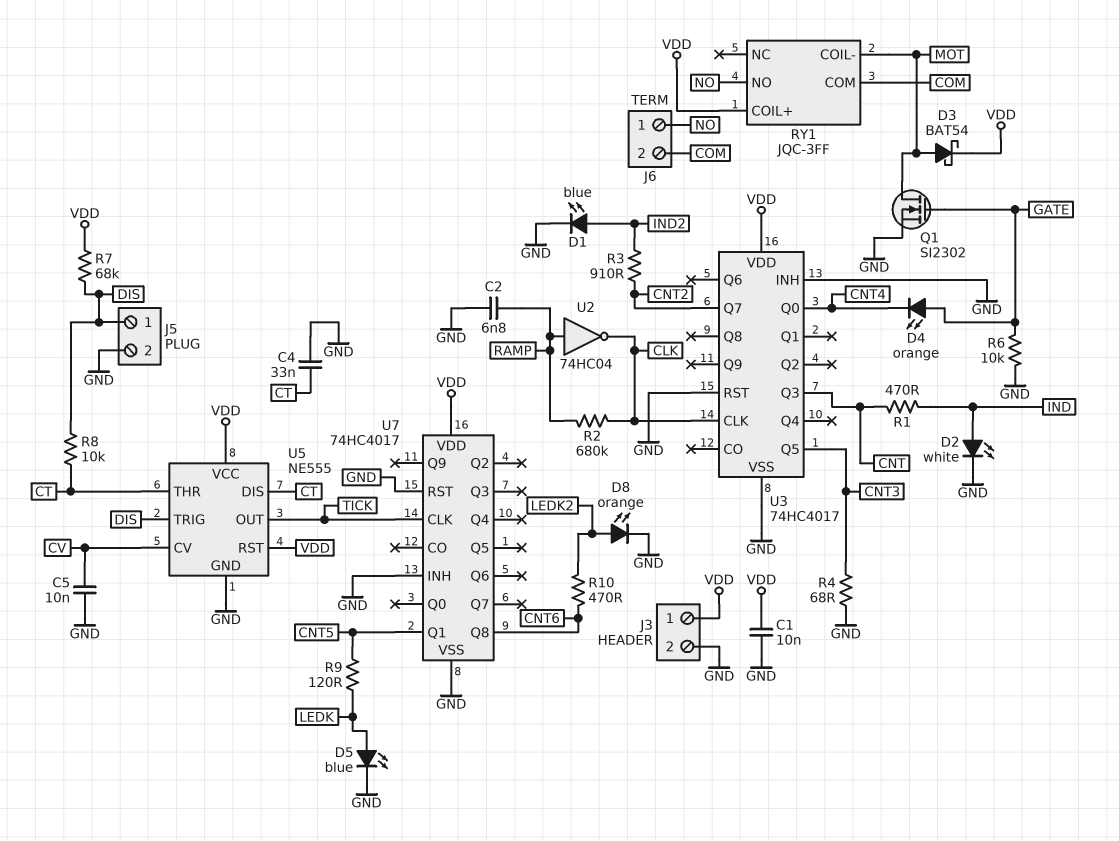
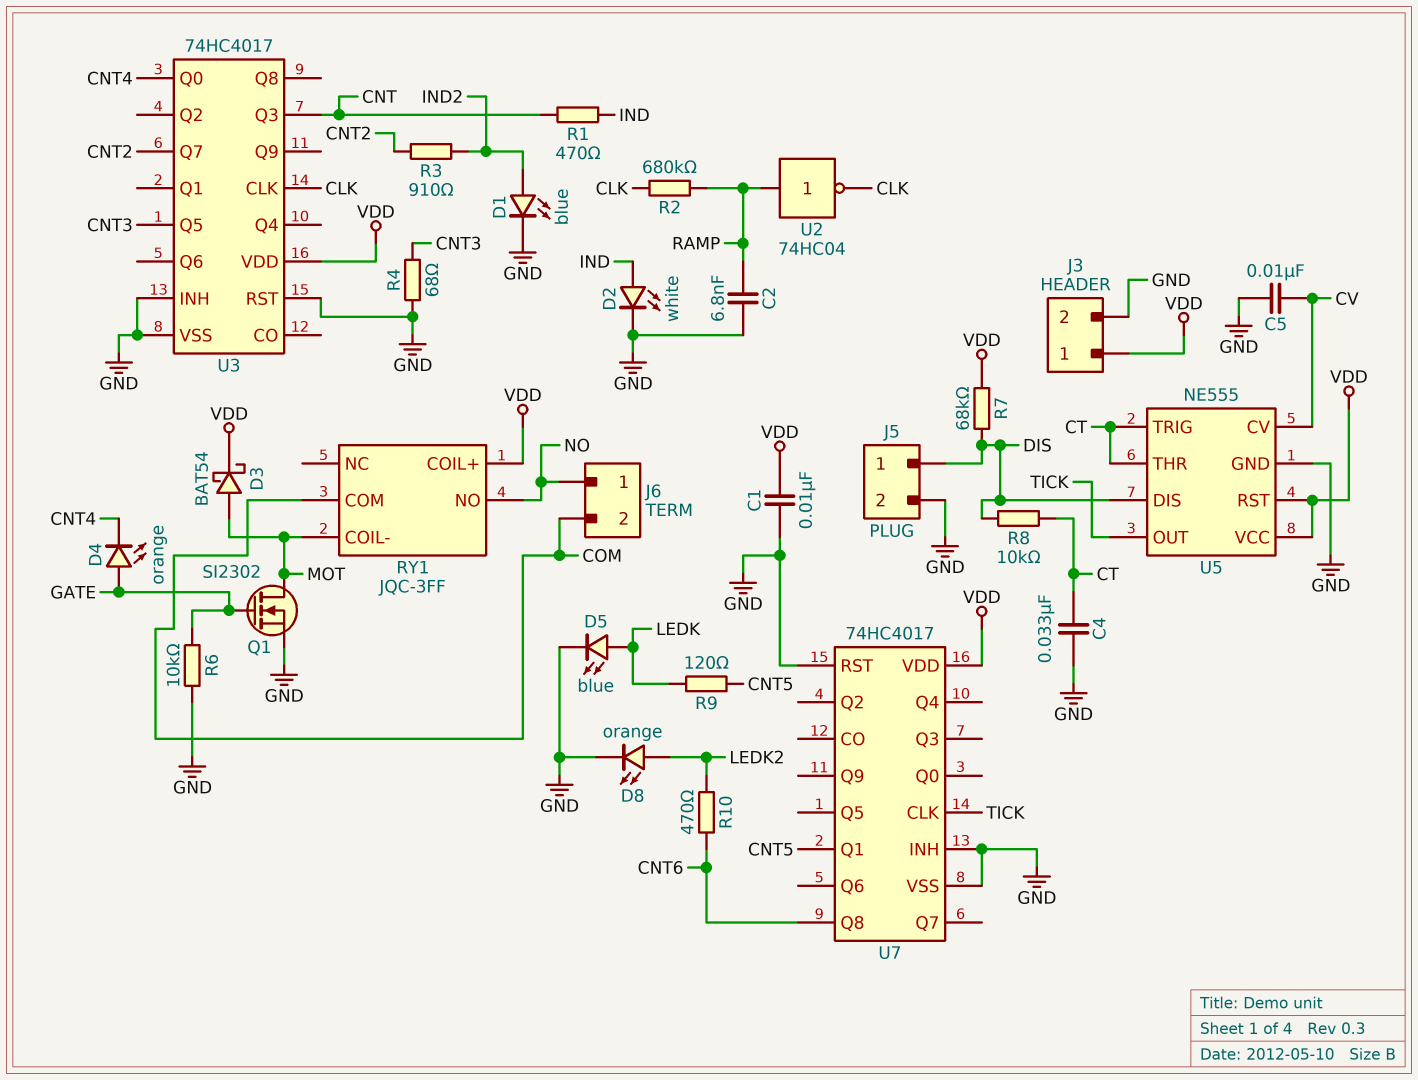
U5 pin DIS: CT -> DIS
U5 pin TRIG: DIS -> CT

